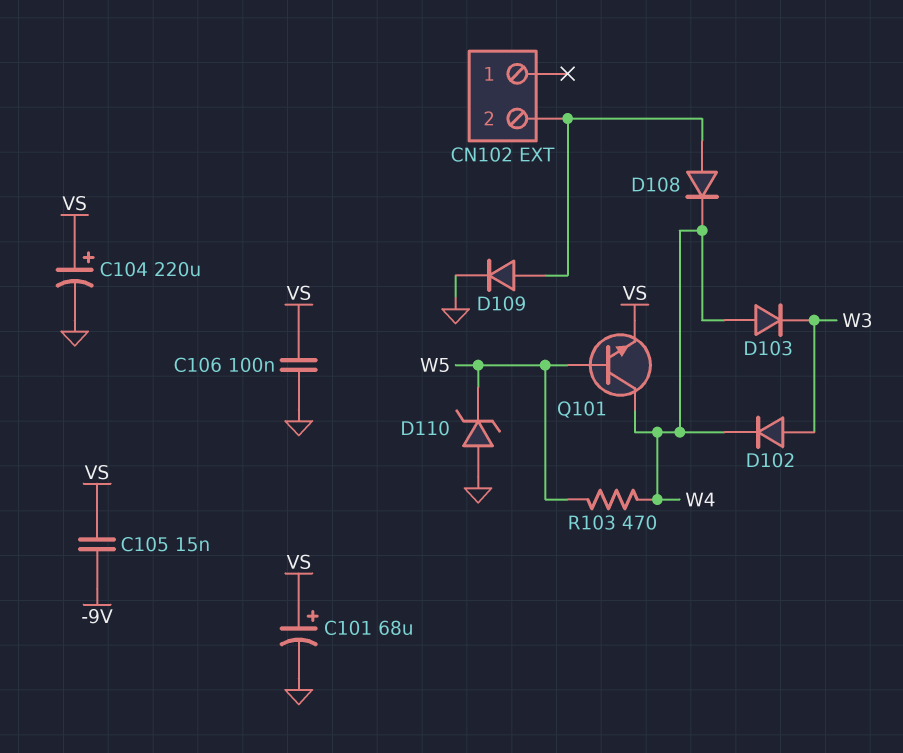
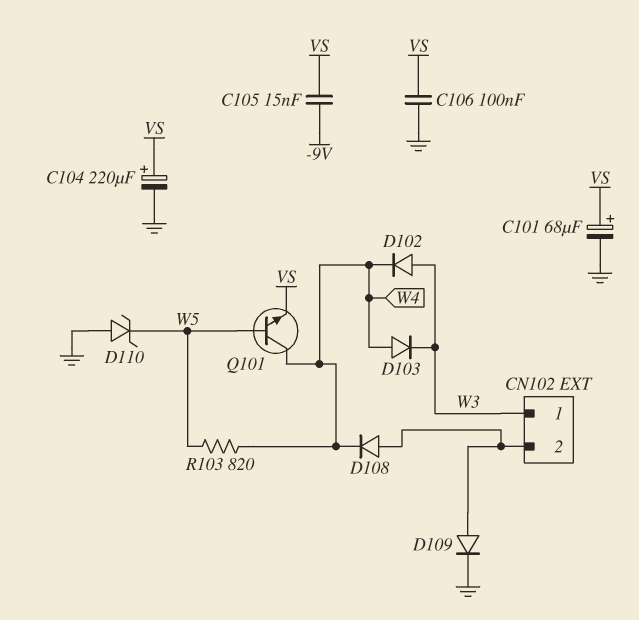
CN102 pin 1: none -> W3
R103: 470 (W4, W5) -> 820 (W4, W5)

